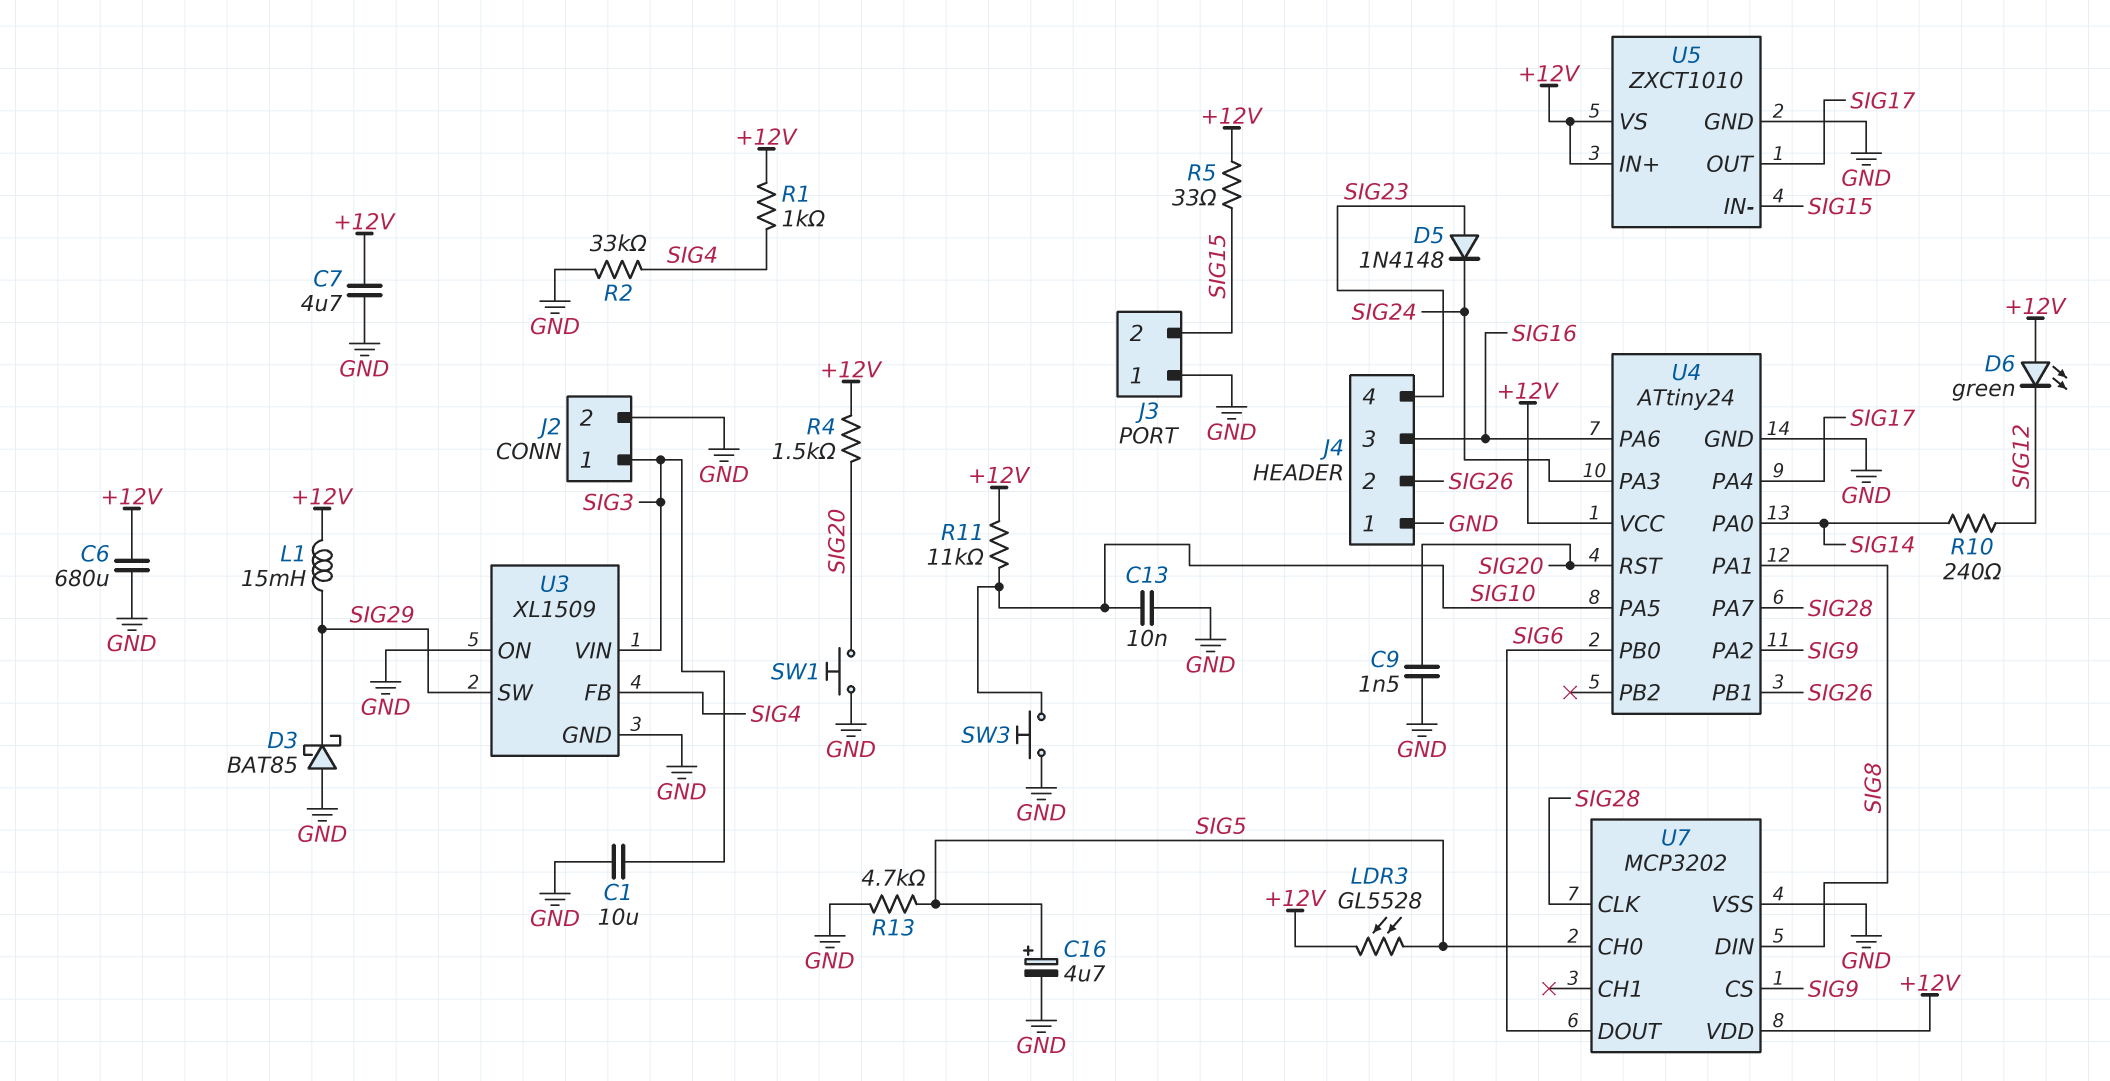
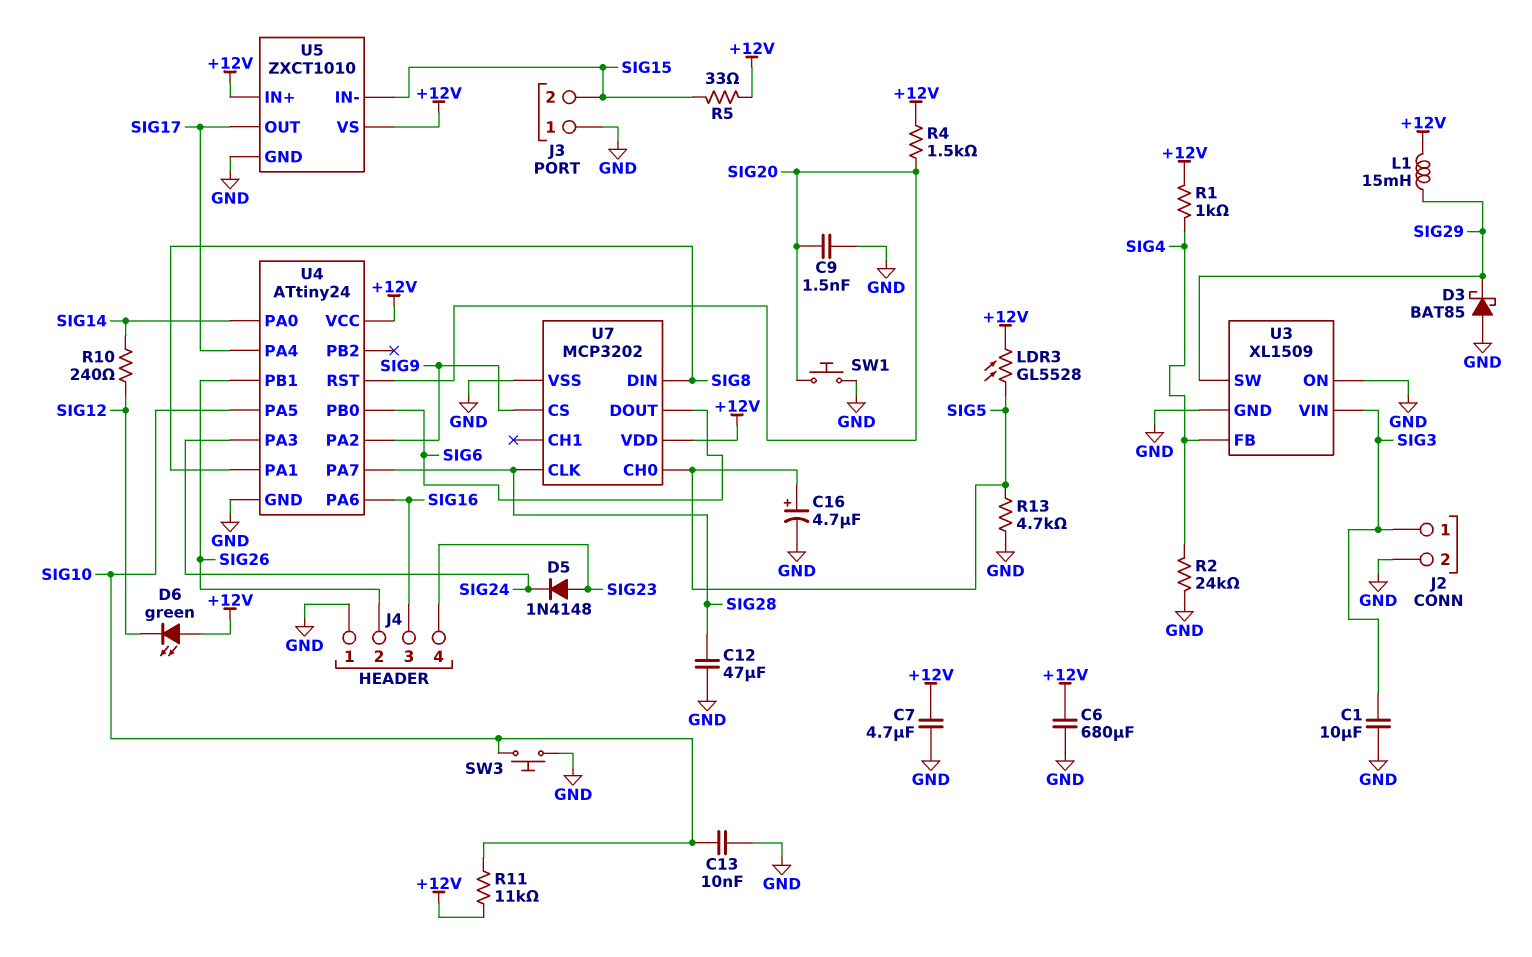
C12: none -> 47uF (GND, SIG28)
R2: 33k (GND, SIG4) -> 24k (GND, SIG4)

